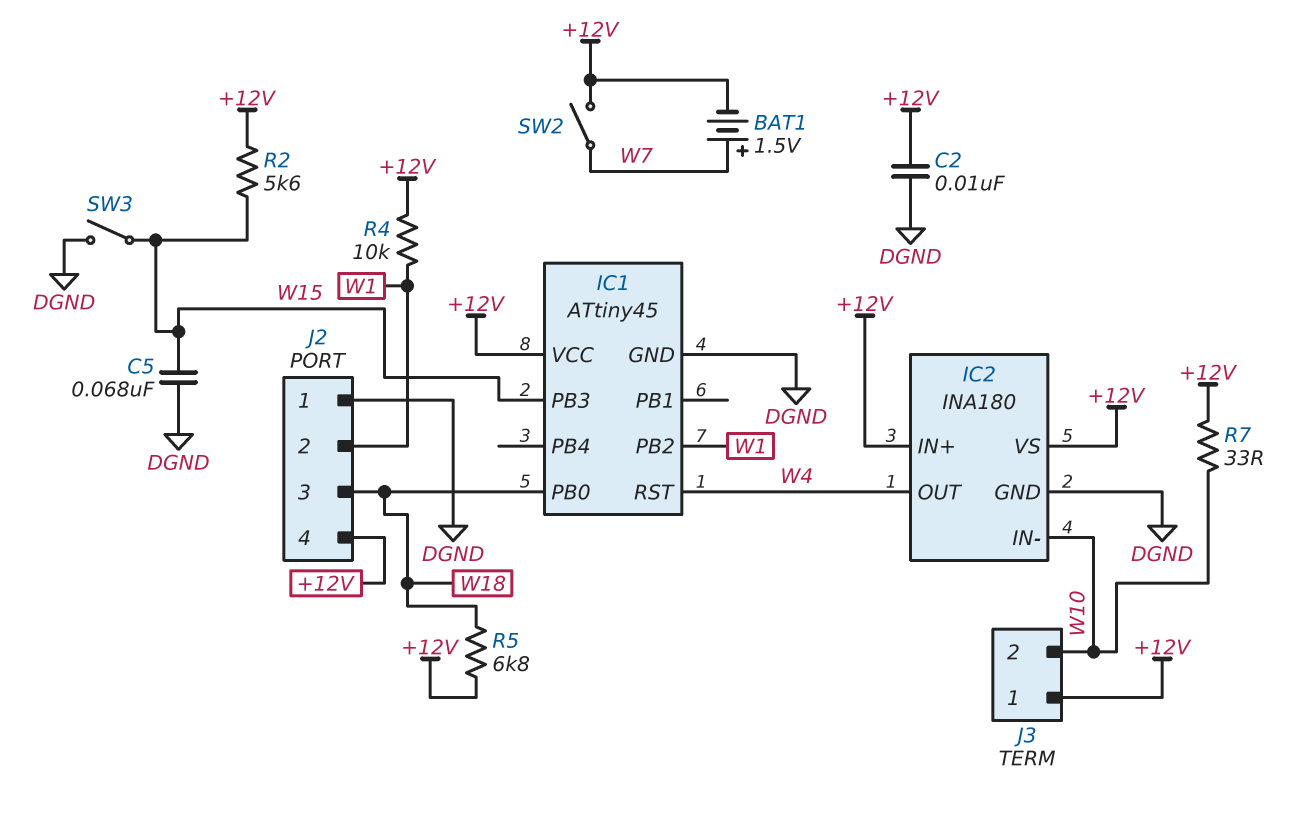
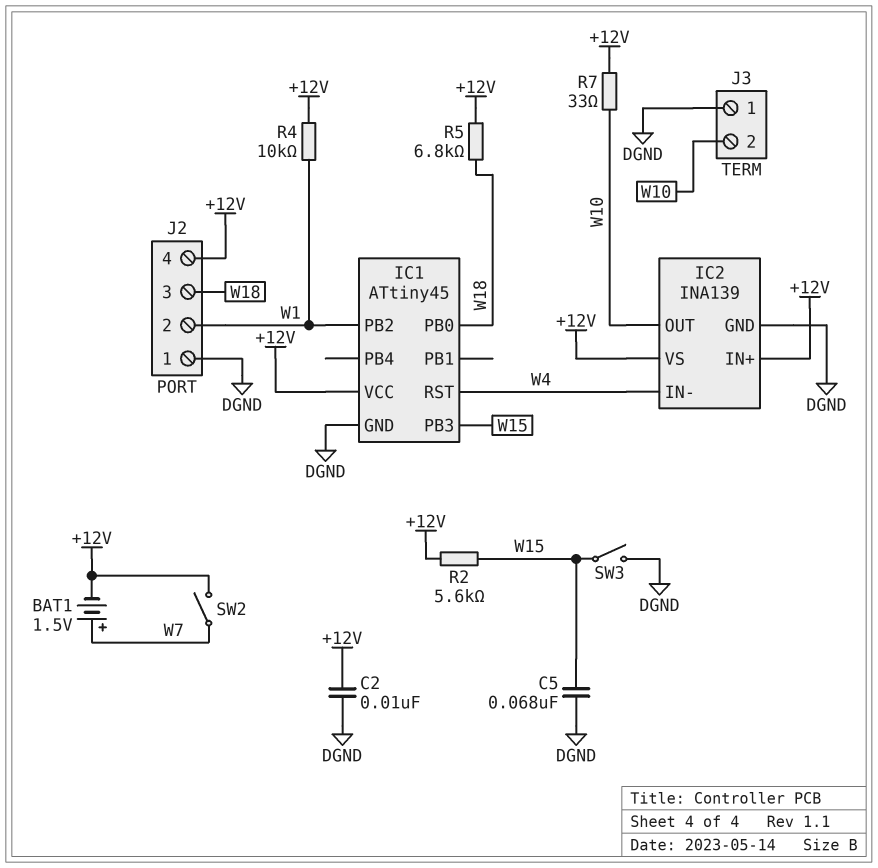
IC2: INA180 -> INA139
IC2 pin IN-: W10 -> W4
IC2 pin OUT: W4 -> W10
J3 pin 1: +12V -> DGND

